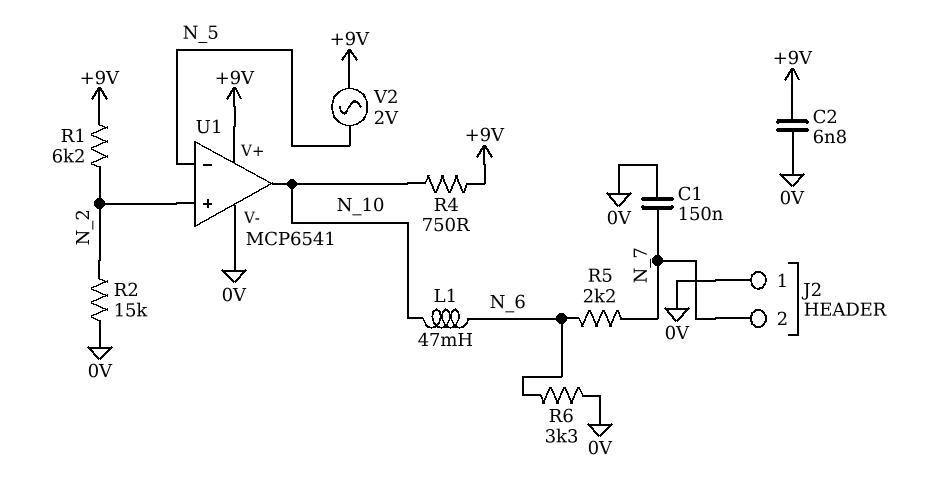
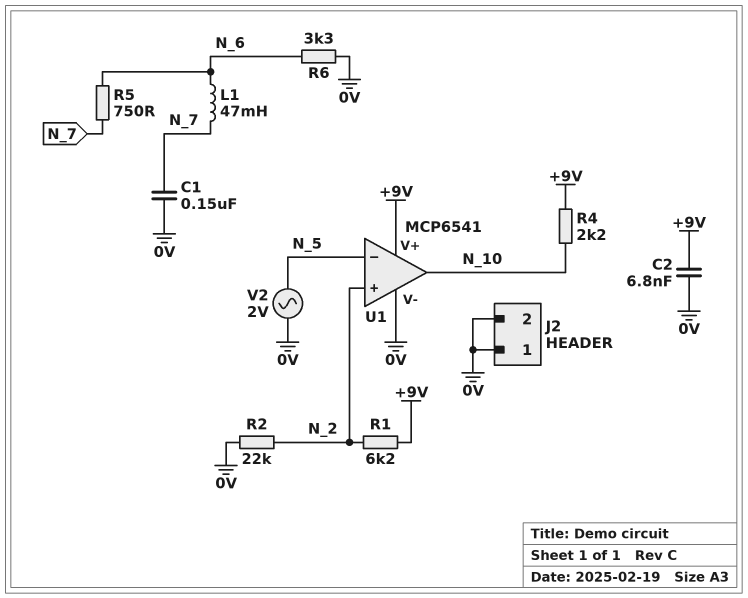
J2 pin 2: N_7 -> 0V
L1: 47mH (N_6, N_10) -> 47mH (N_6, N_7)
R2: 15k (0V, N_2) -> 22k (0V, N_2)
R4: 750 (+9V, N_10) -> 2.2k (+9V, N_10)
R5: 2.2k (N_6, N_7) -> 750 (N_6, N_7)
V2: AC 2V (+9V, N_5) -> AC 2V (0V, N_5)

